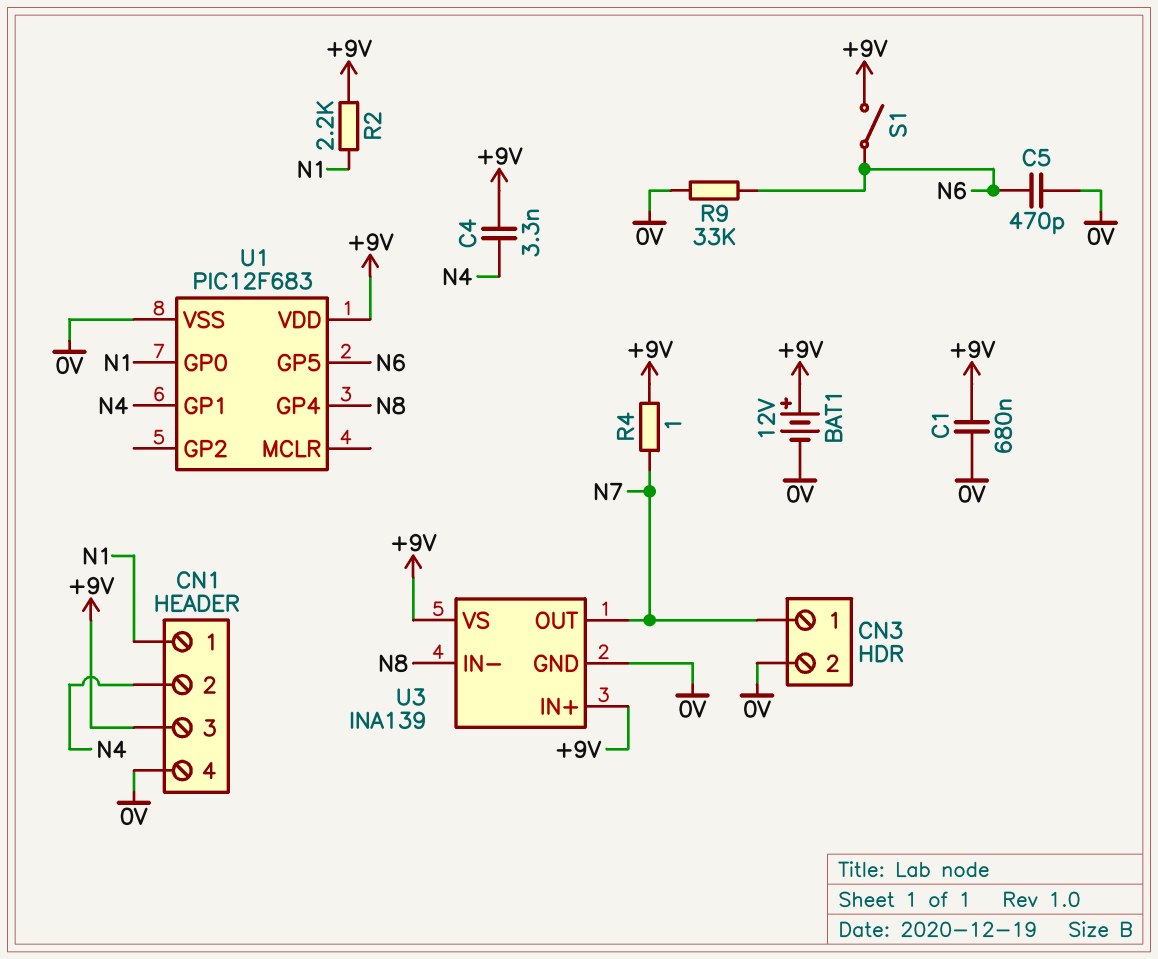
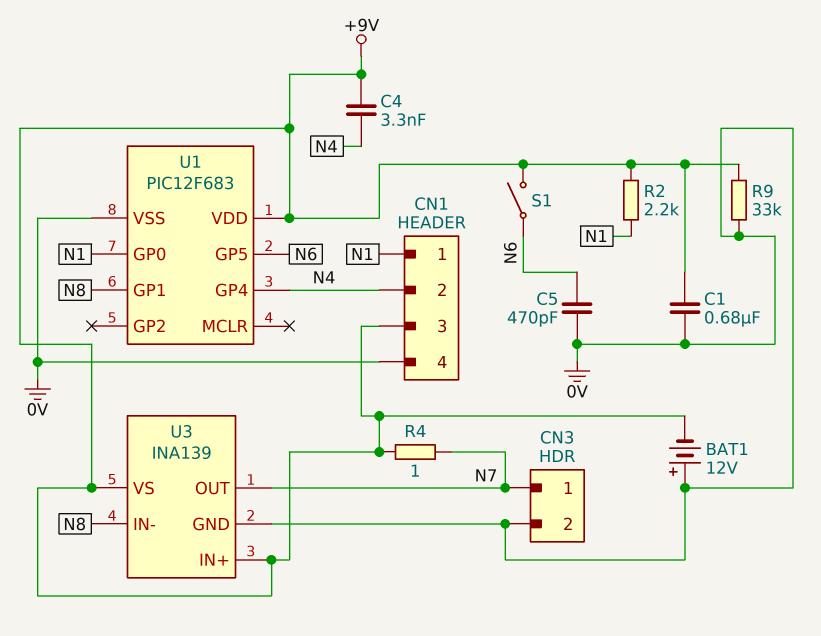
BAT1: 12V (plus +9V, minus 0V) -> 12V (plus 0V, minus +9V)
R9: 33k (0V, N6) -> 33k (+9V, 0V)
U1 pin GP1: N4 -> N8
U1 pin GP4: N8 -> N4

